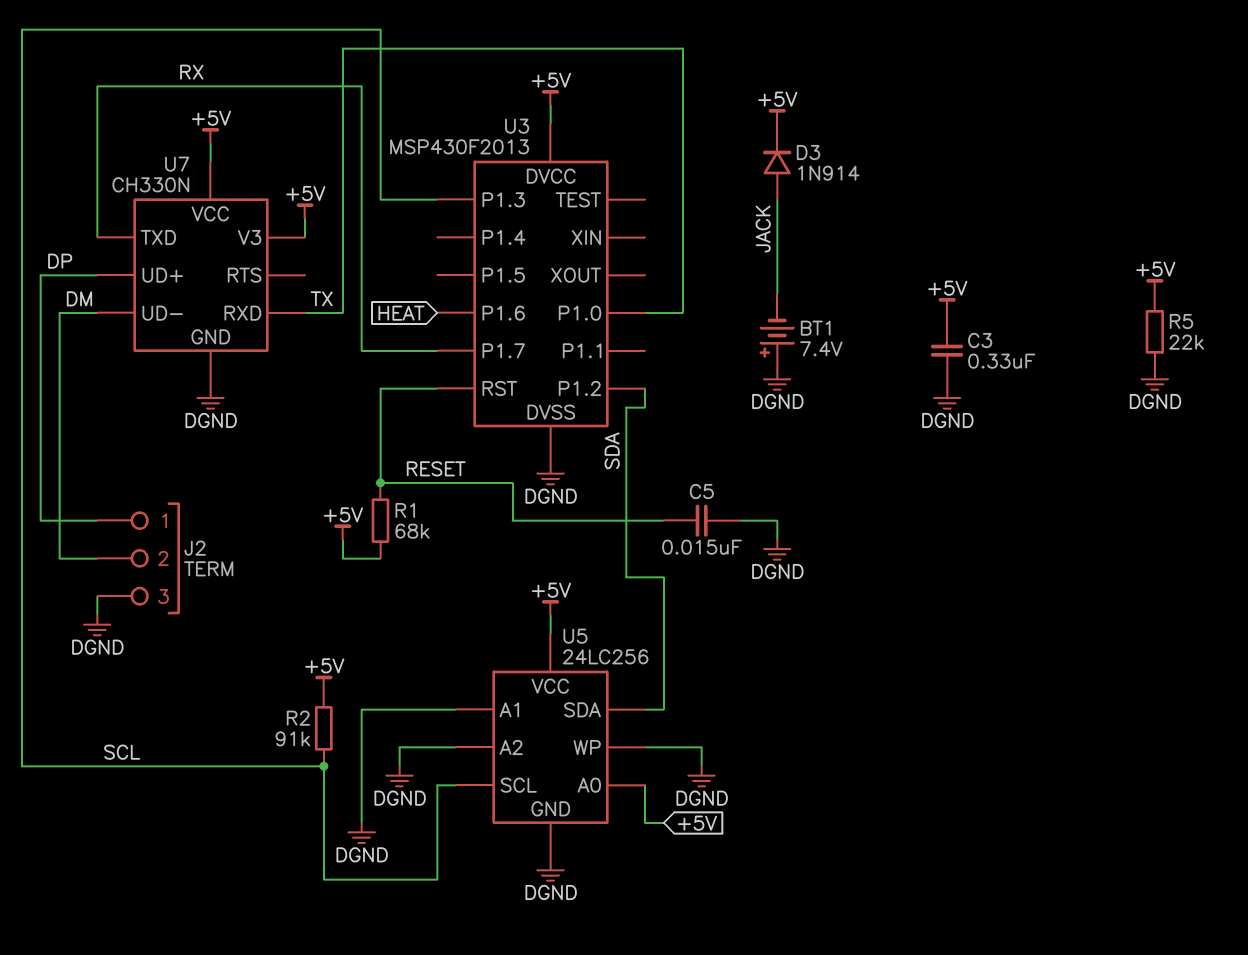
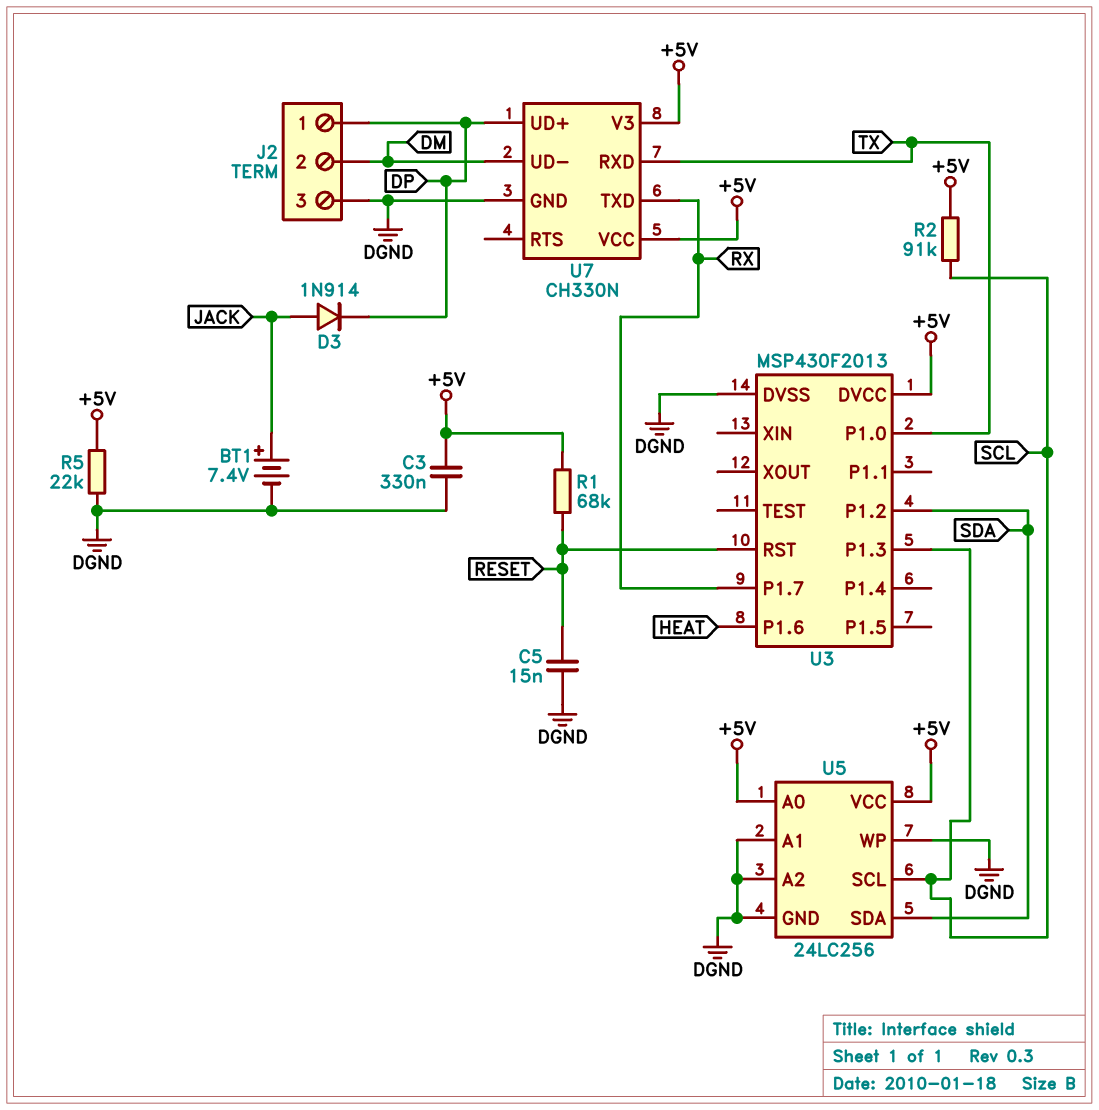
BT1: 7.4V (plus DGND, minus JACK) -> 7.4V (plus JACK, minus DGND)
D3: diode 1N914 (A JACK, K +5V) -> diode 1N914 (A JACK, K DP)

